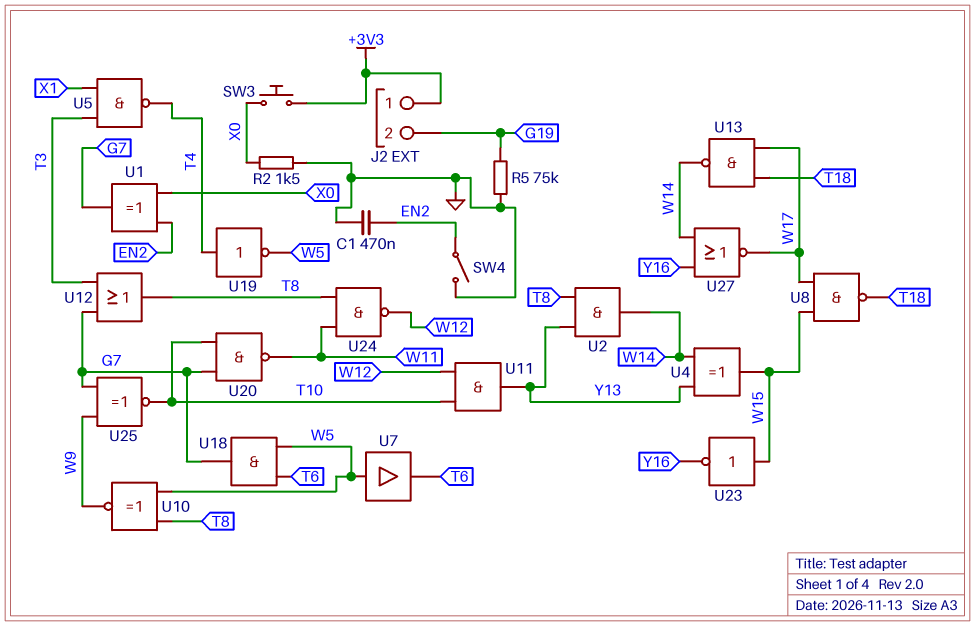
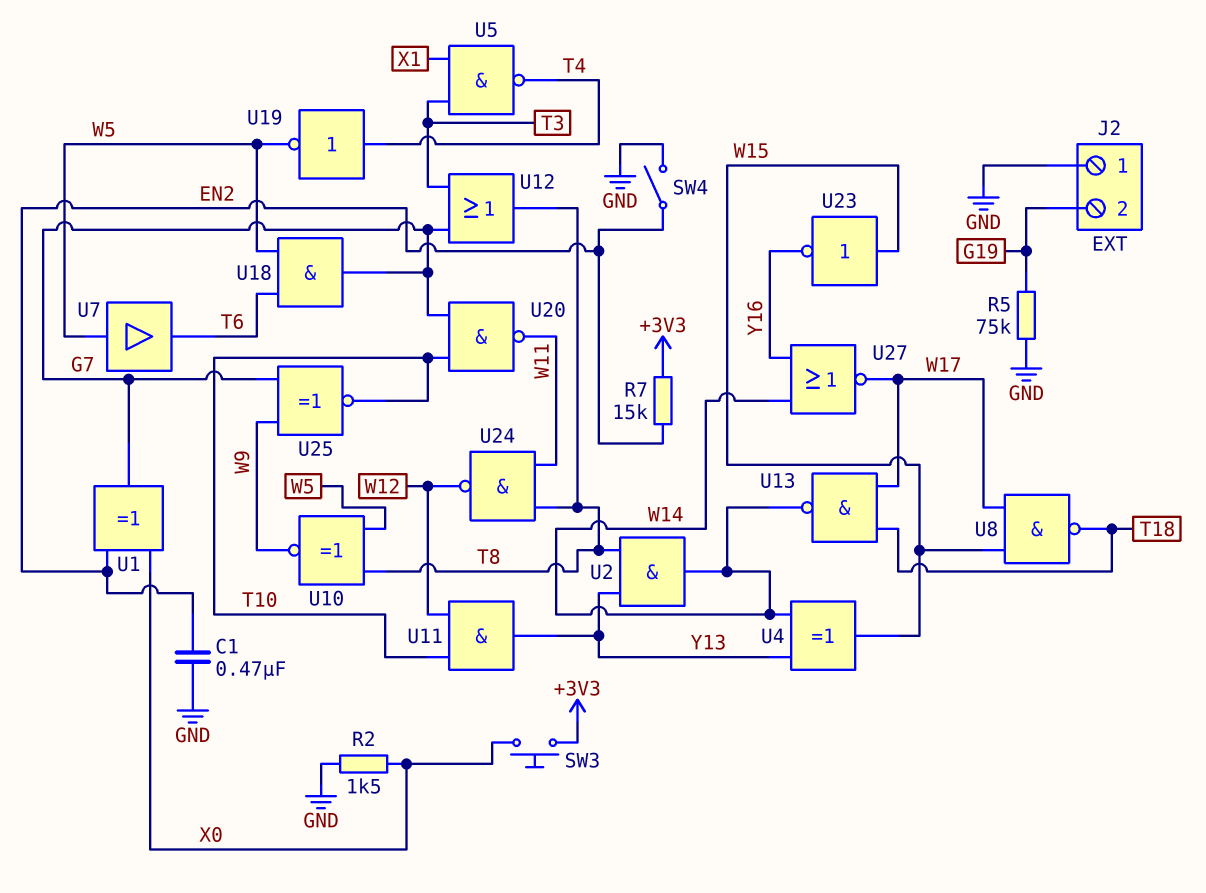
J2 pin 1: +3V3 -> GND
R7: none -> 15k (+3V3, EN2)

